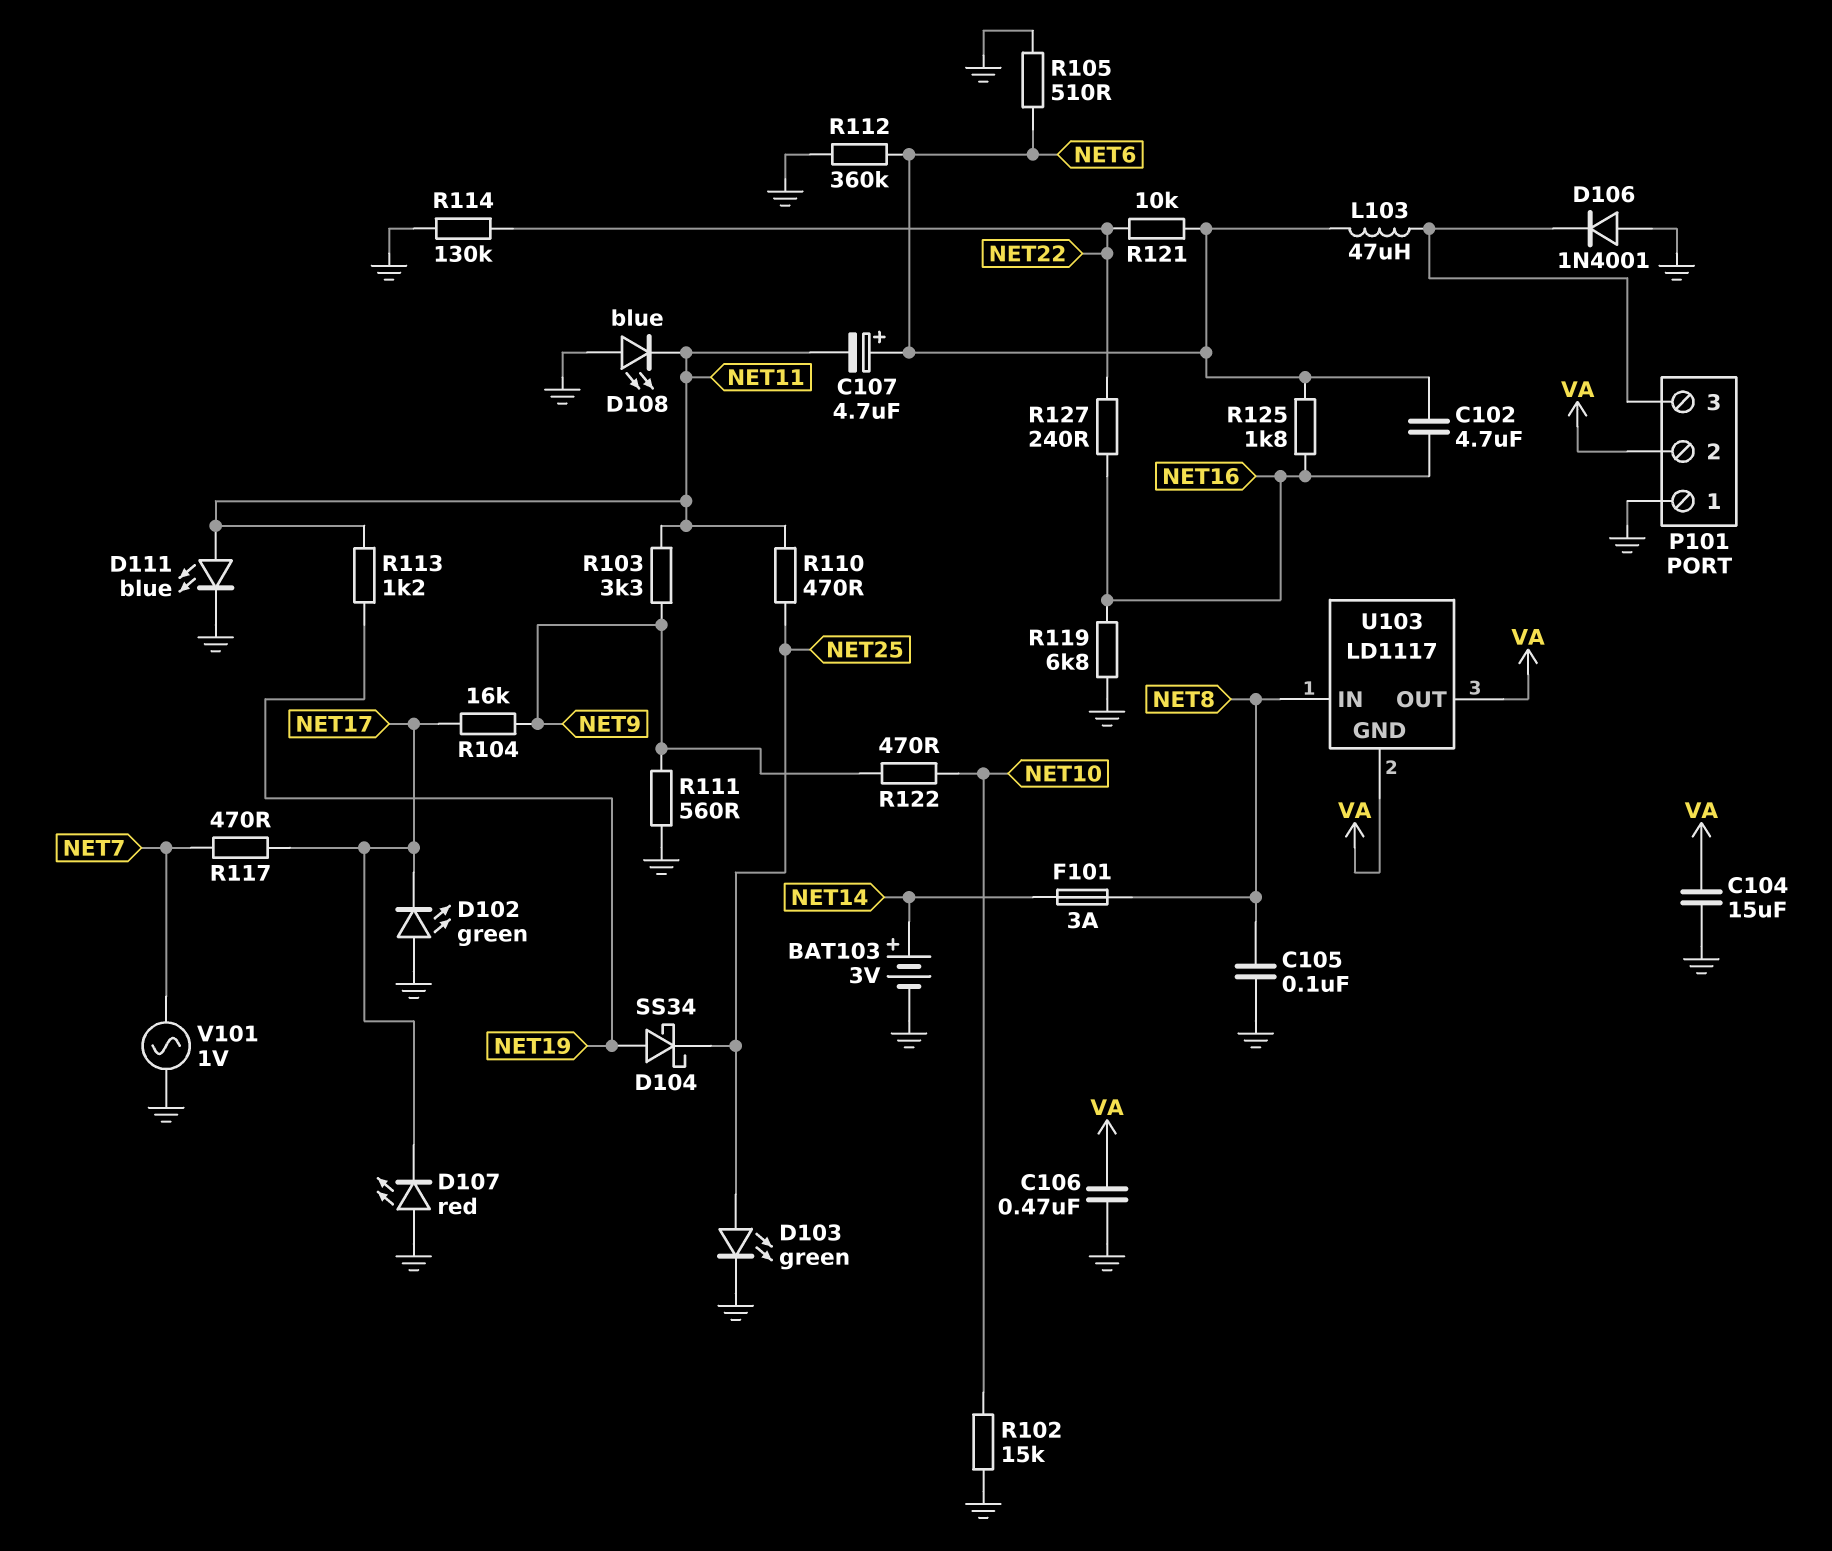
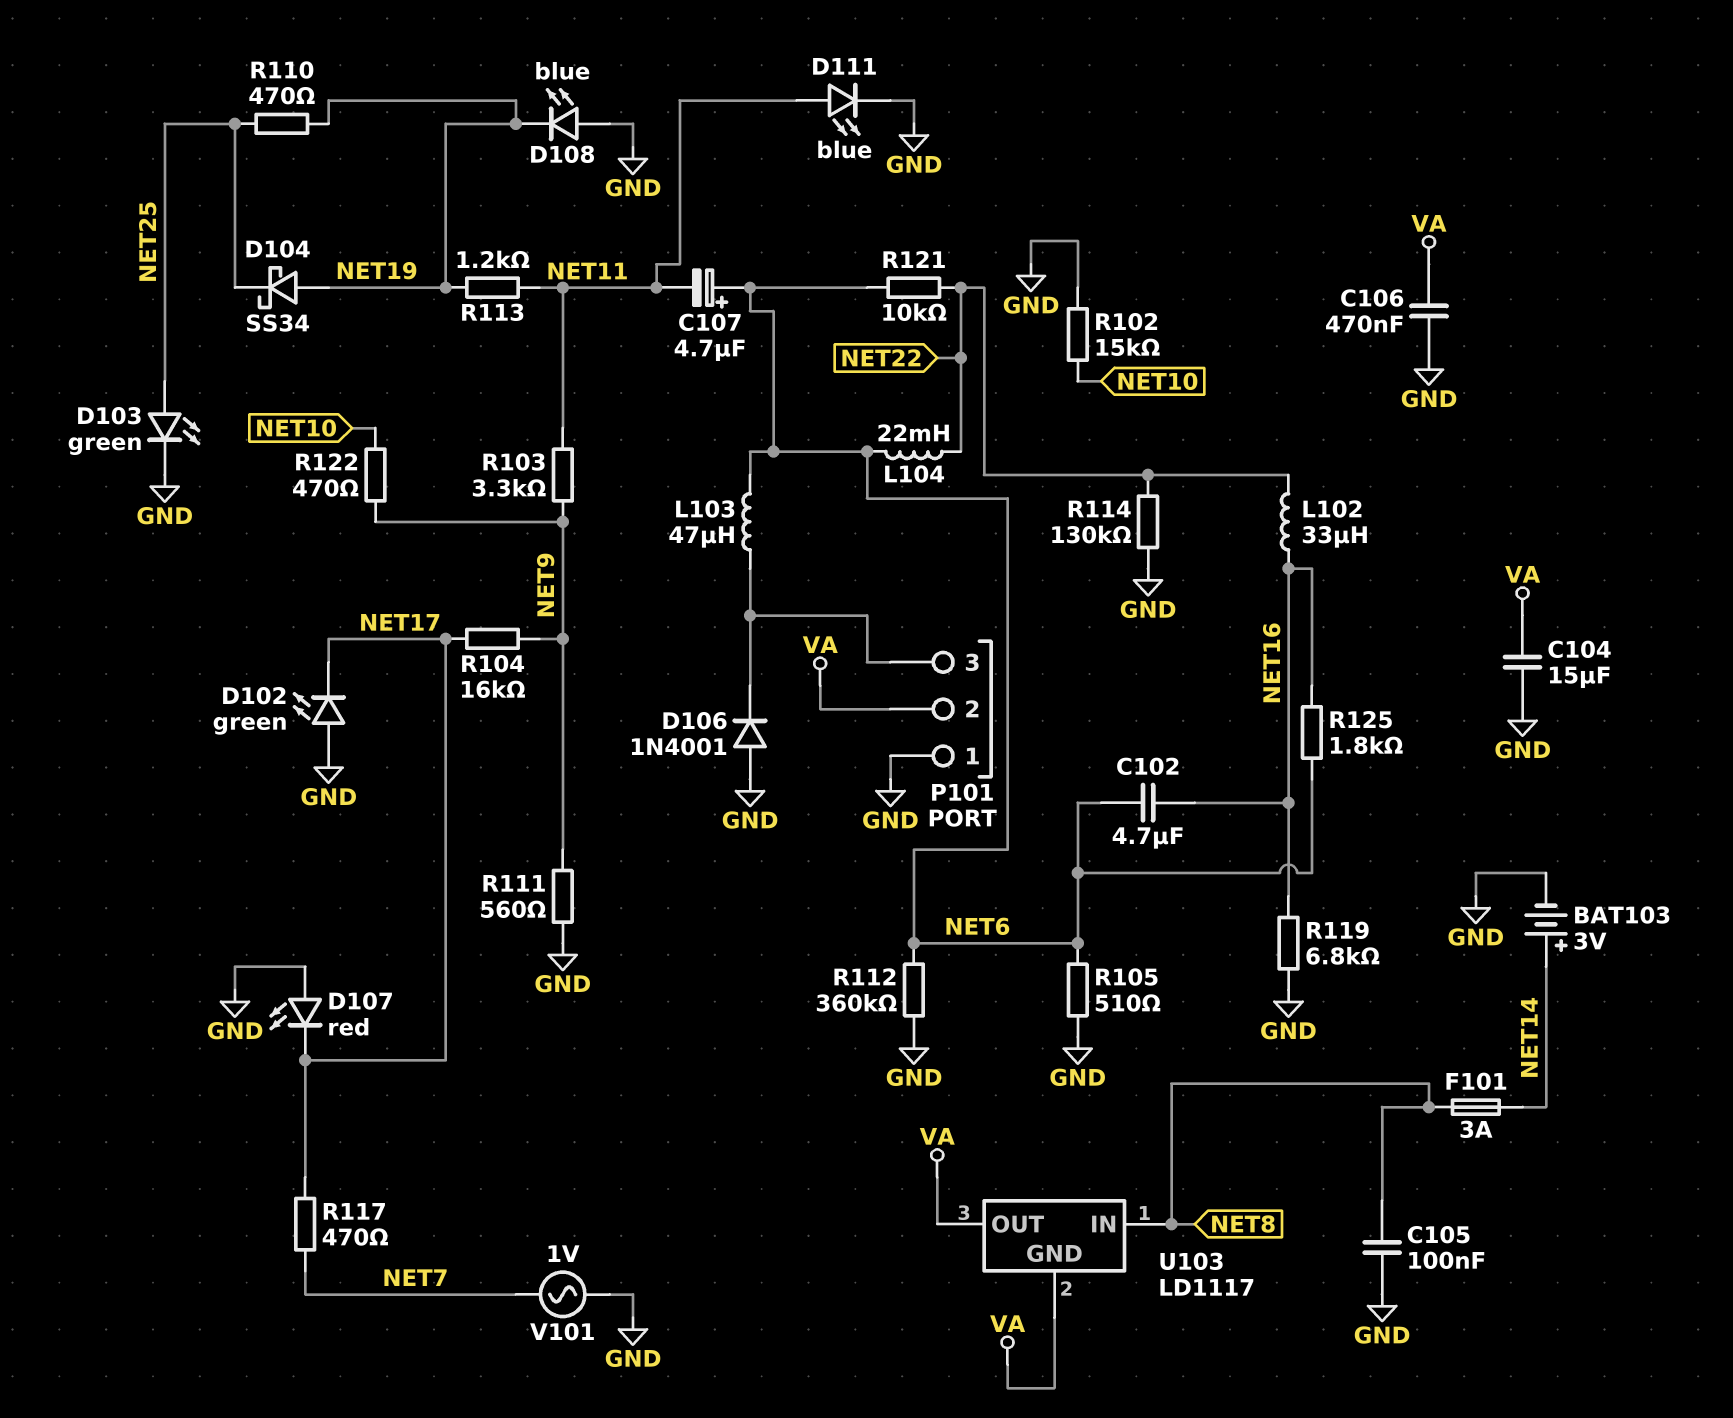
D108: LED blue (A GND, K NET11) -> LED blue (A GND, K NET19)
L102: none -> 33uH (NET16, NET22)
L104: none -> 22mH (NET6, NET22)
R110: 470 (NET11, NET25) -> 470 (NET19, NET25)
R127: 240 (NET16, NET22) -> none

